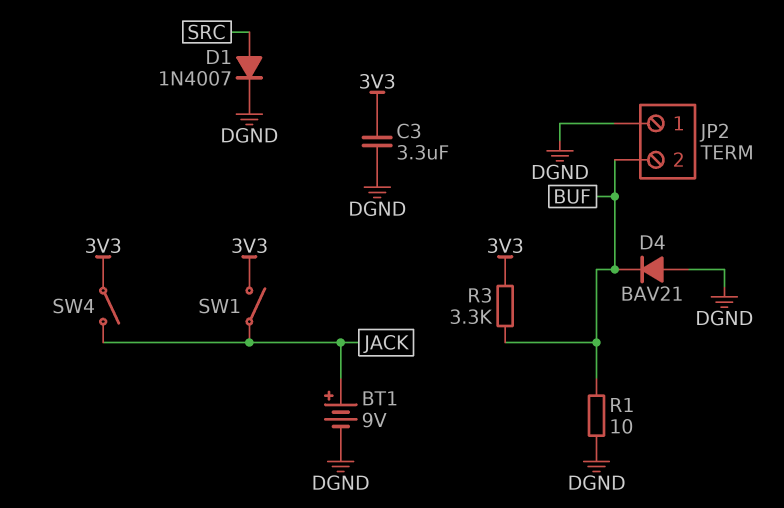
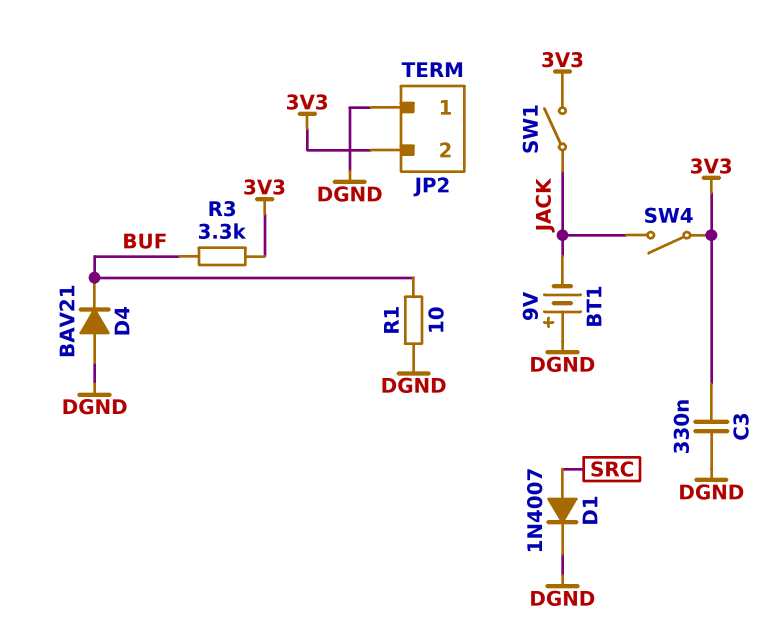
BT1: 9V (plus JACK, minus DGND) -> 9V (plus DGND, minus JACK)
C3: 3.3uF (3V3, DGND) -> 330nF (3V3, DGND)
JP2 pin 2: BUF -> 3V3

